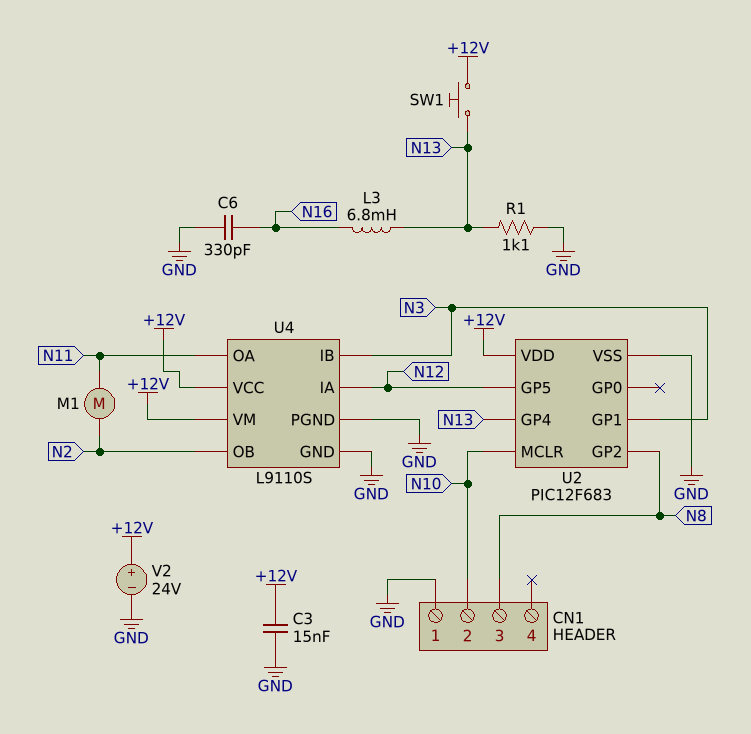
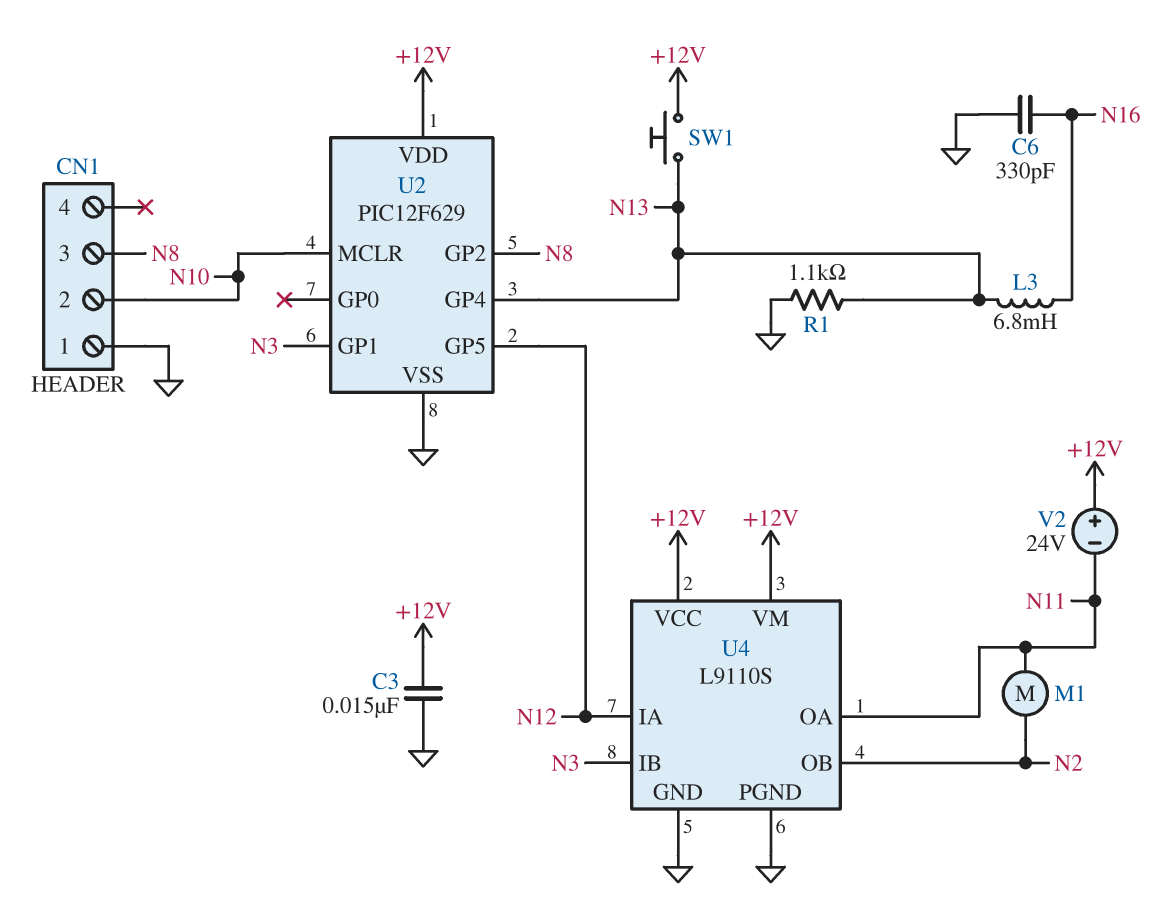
U2: PIC12F683 -> PIC12F629
V2: 24V (plus +12V, minus GND) -> 24V (plus +12V, minus N11)

